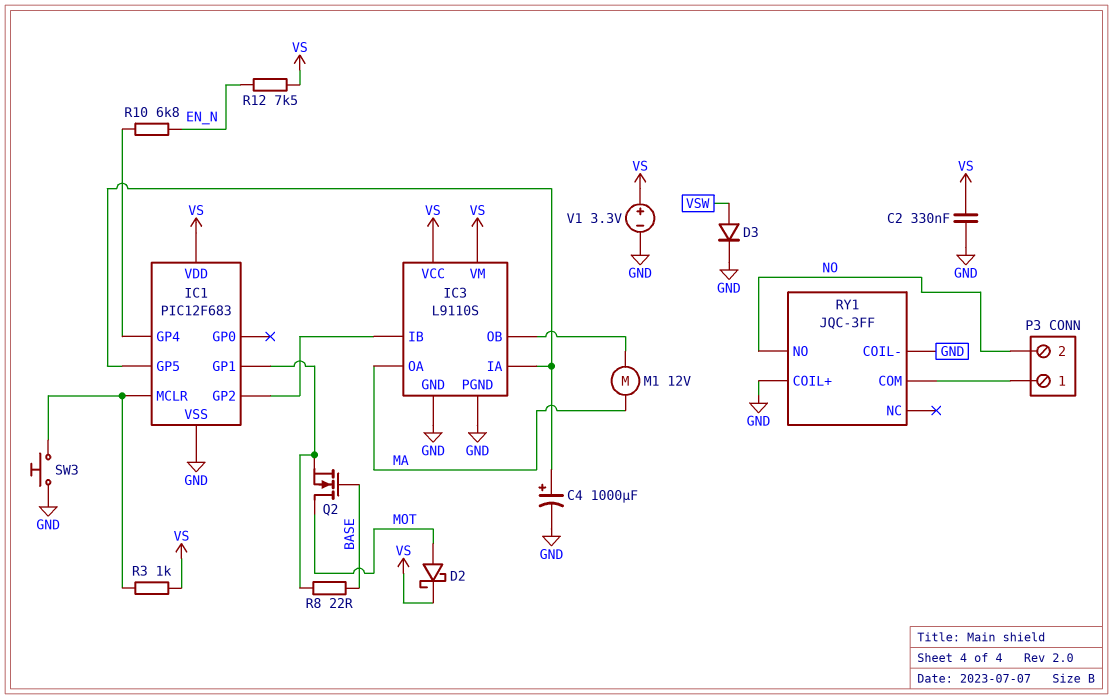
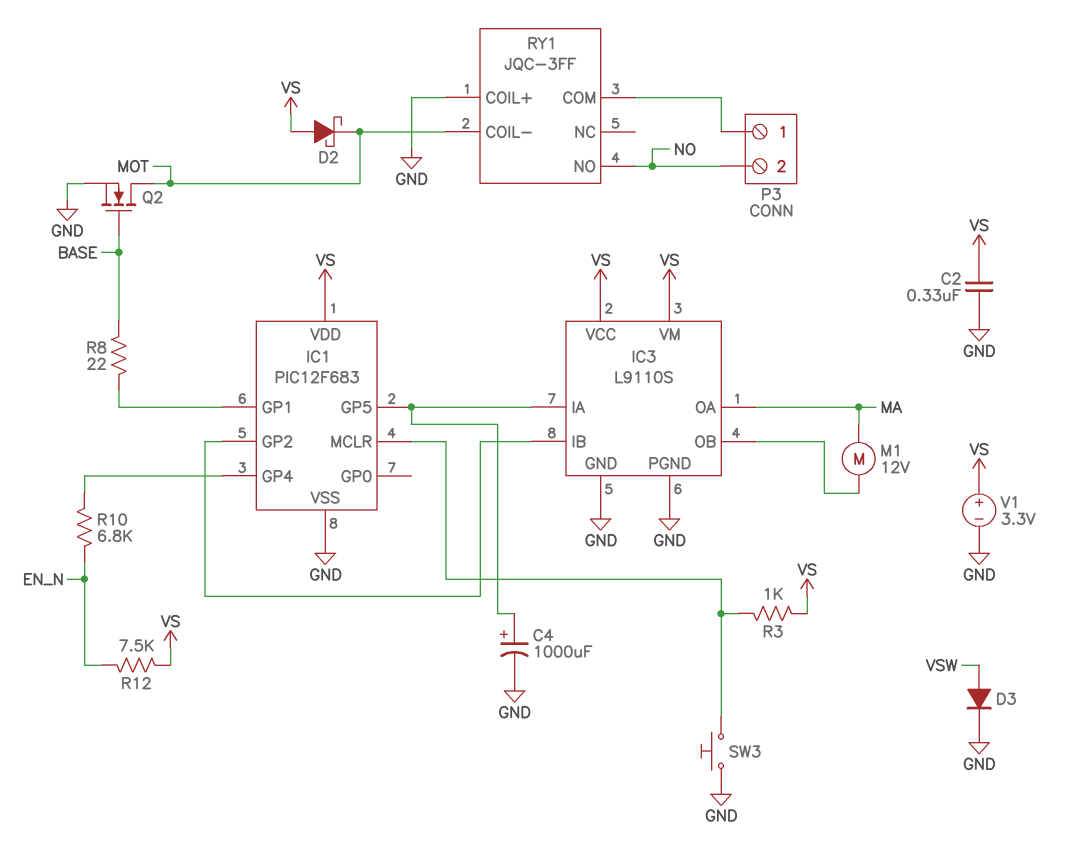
D2: schottky (A MOT, K VS) -> schottky (A VS, K MOT)
Q2: NMOS (G BASE, D MOT, S IC1/GP1) -> NMOS (G BASE, D MOT, S GND)
RY1 pin COIL-: GND -> MOT

